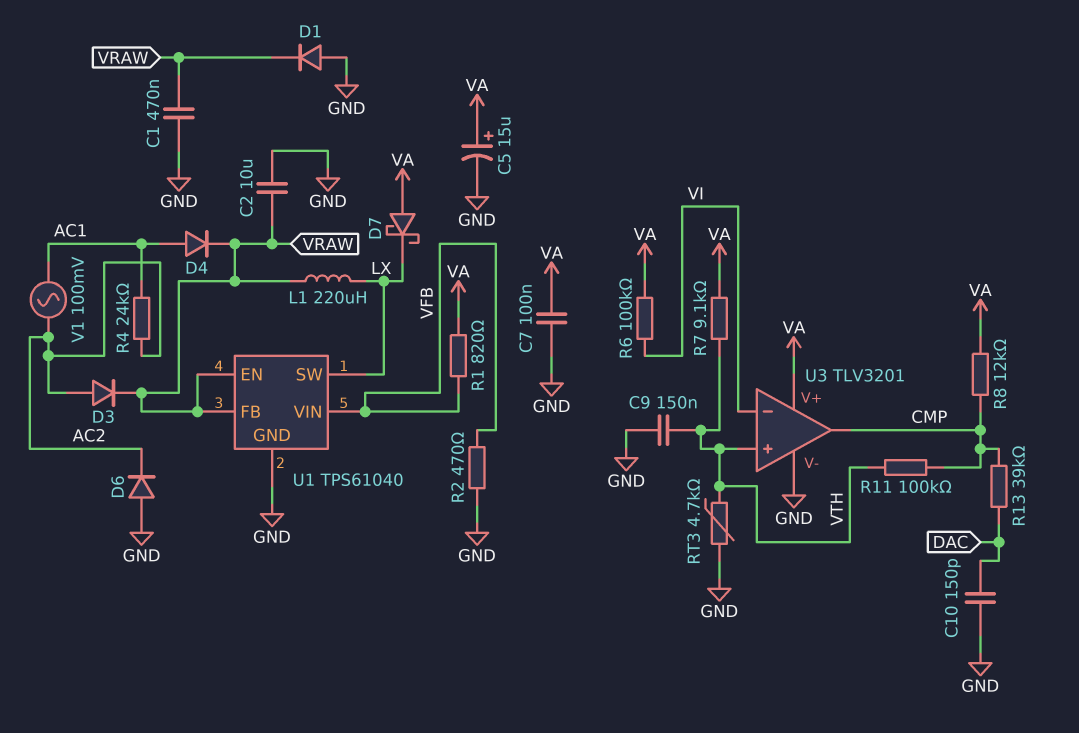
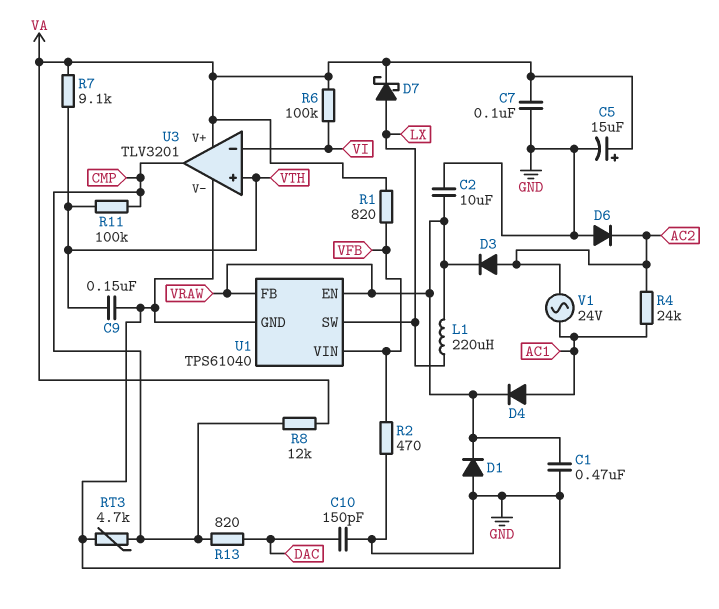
D7: schottky (A VA, K LX) -> schottky (A LX, K VA)
R13: 39k (CMP, DAC) -> 820 (CMP, DAC)
RT3: 4.7k (GND, VTH) -> 4.7k (CMP, GND)
V1: AC 100mV (AC1, AC2) -> AC 24V (AC1, AC2)

